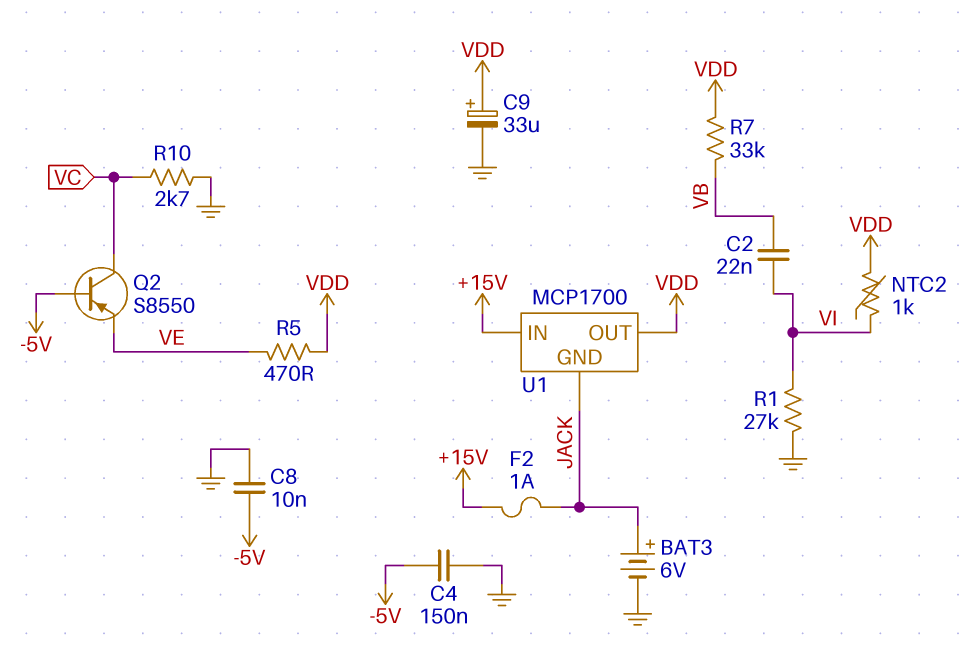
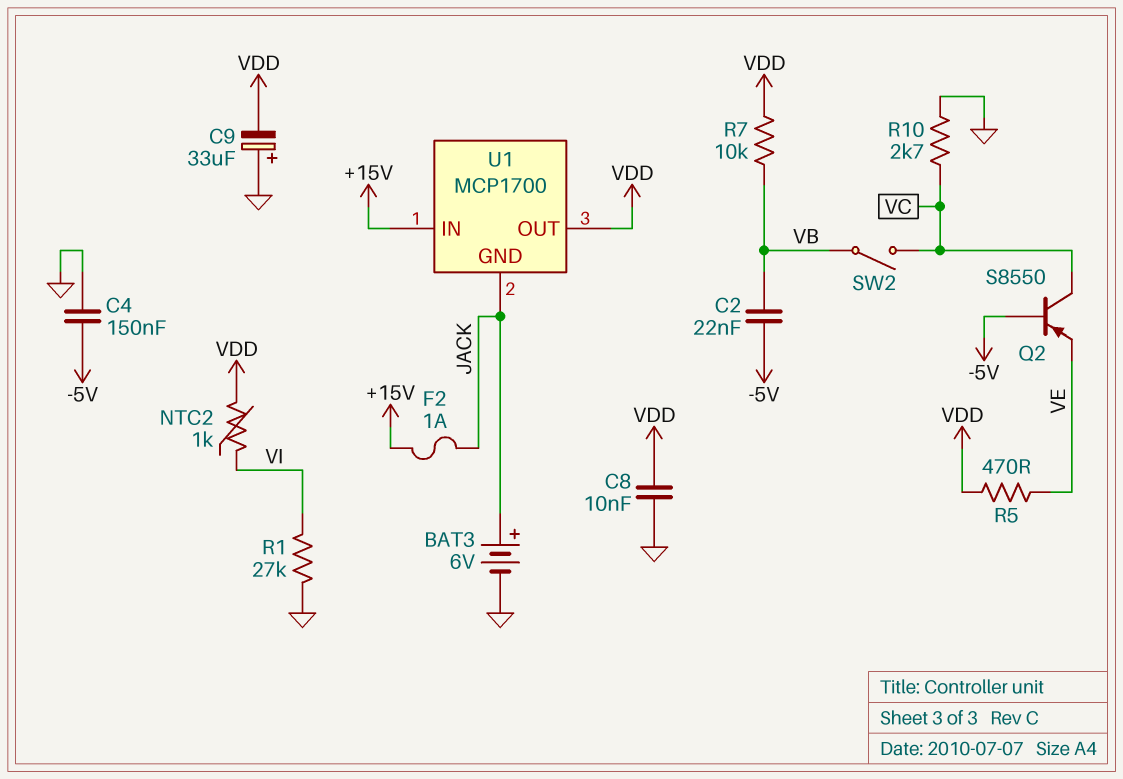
C2: 22nF (VB, VI) -> 22nF (-5V, VB)
C8: 10nF (-5V, GND) -> 10nF (GND, VDD)
C9: 33uF (plus VDD, minus GND) -> 33uF (plus GND, minus VDD)
R7: 33k (VB, VDD) -> 10k (VB, VDD)
SW2: none -> switch (VB, VC)

